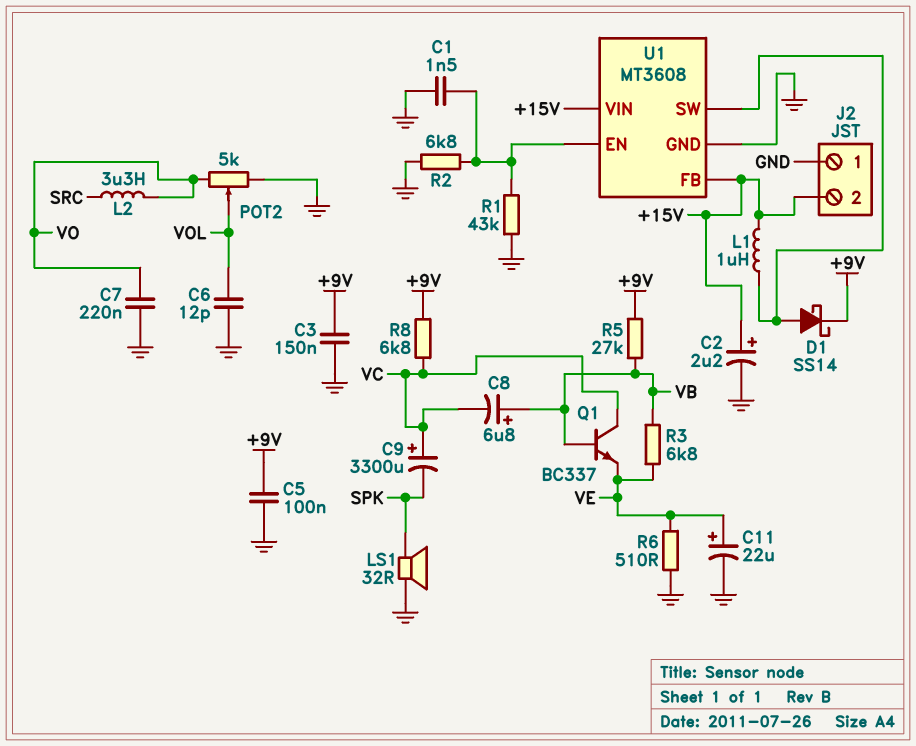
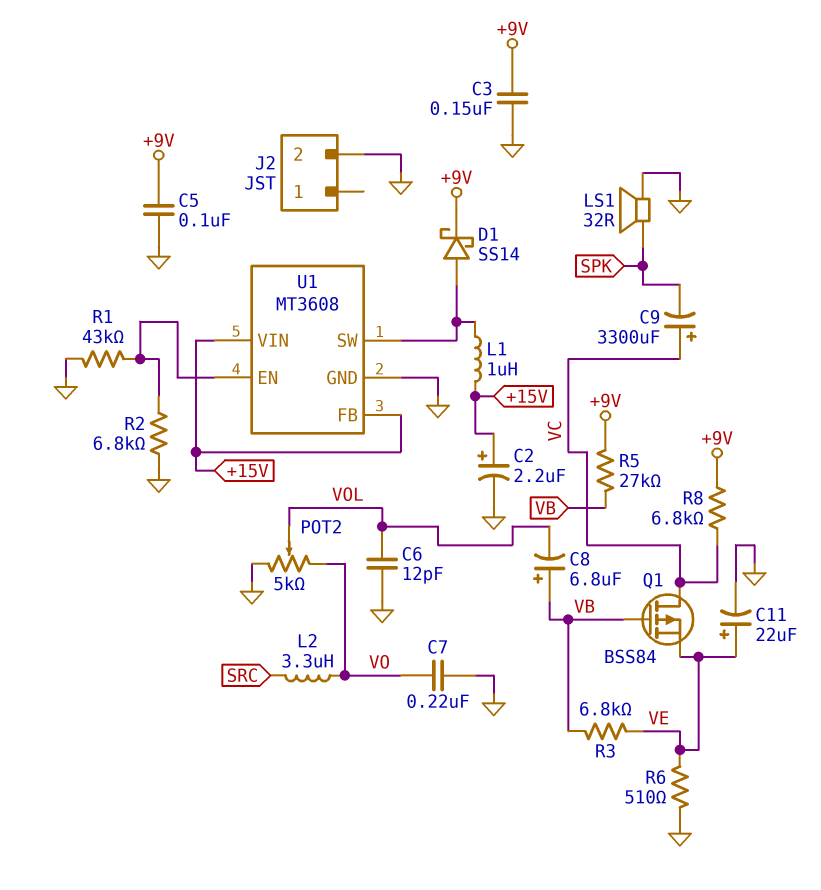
C1: 1.5nF (GND, U1/EN) -> none
C8: 6.8uF (plus VB, minus VC) -> 6.8uF (plus VB, minus VOL)
J2 pin 1: GND -> none
J2 pin 2: +15V -> GND
Q1: NPN BC337 (B VB, C VC, E VE) -> PMOS BSS84 (G VB, D VC, S VE)

